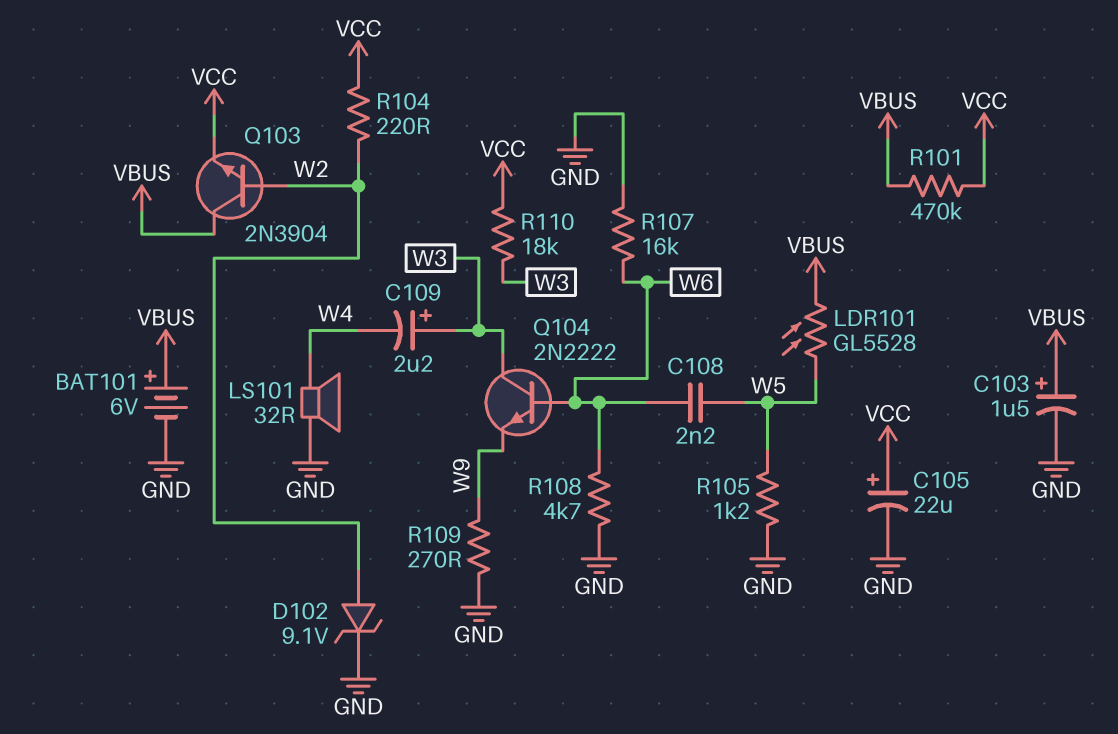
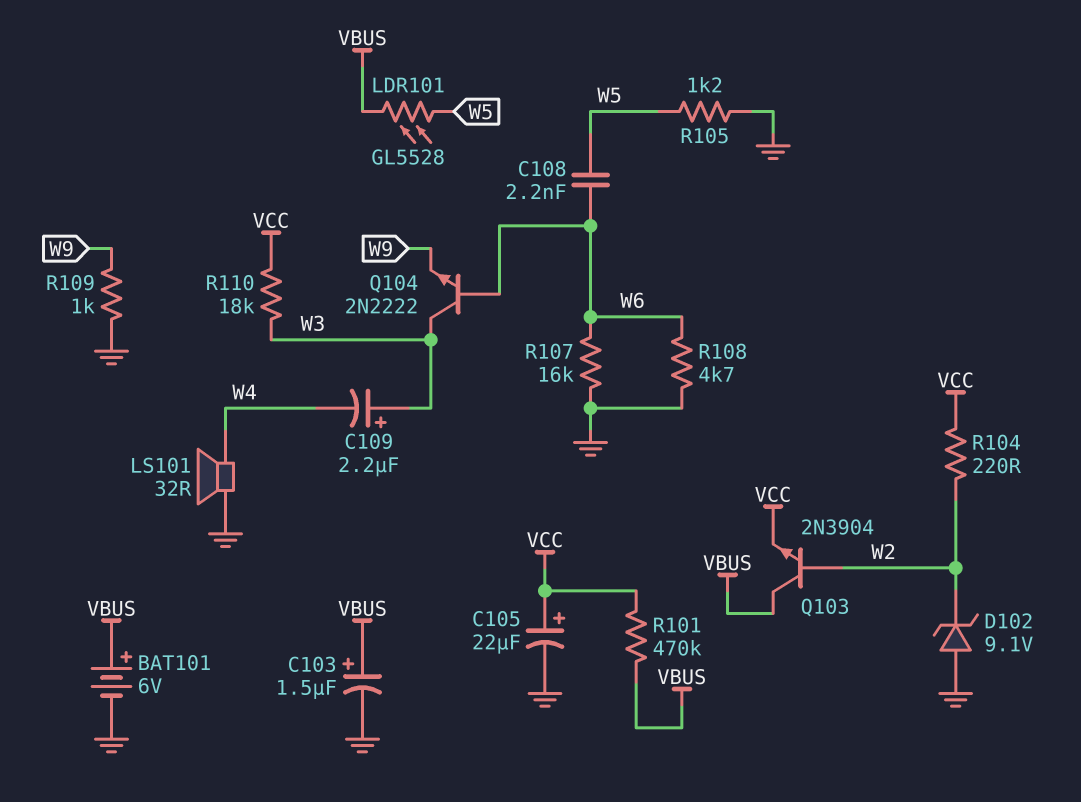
D102: zener 9.1V (A W2, K GND) -> zener 9.1V (A GND, K W2)
R109: 270 (GND, W9) -> 1k (GND, W9)

